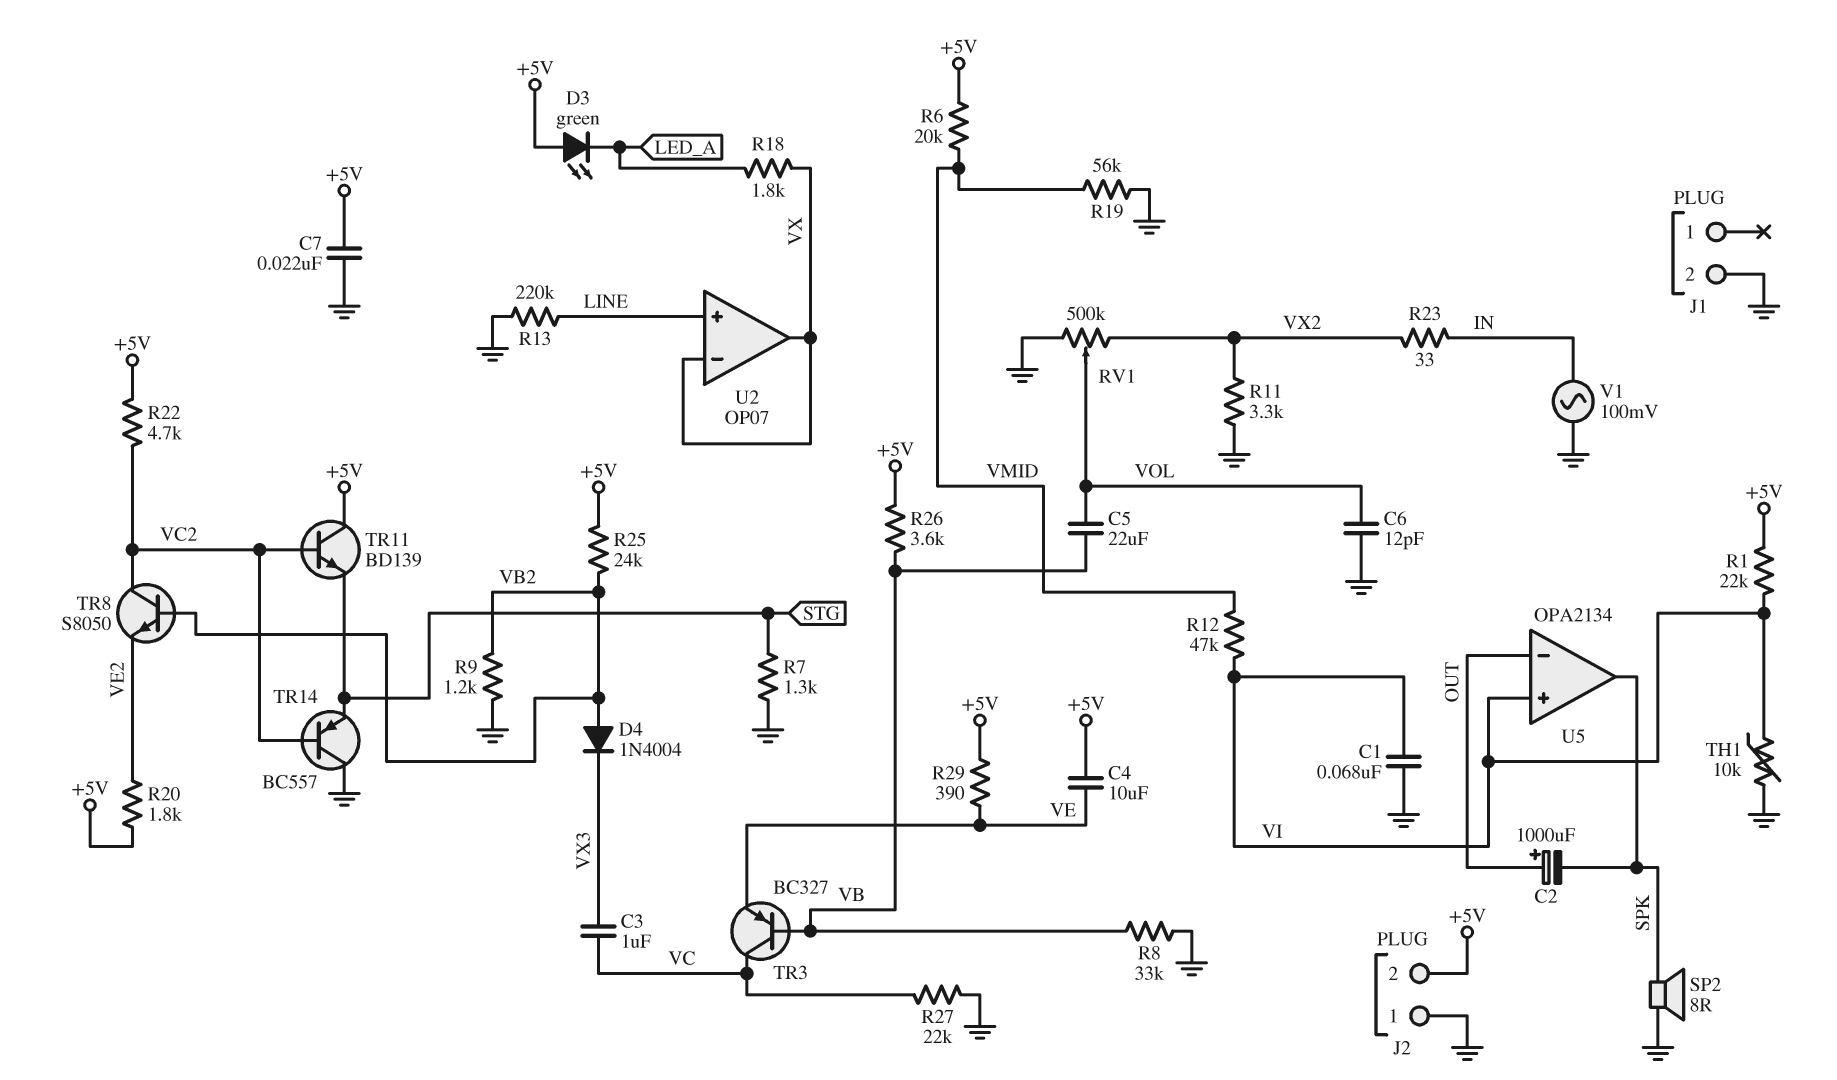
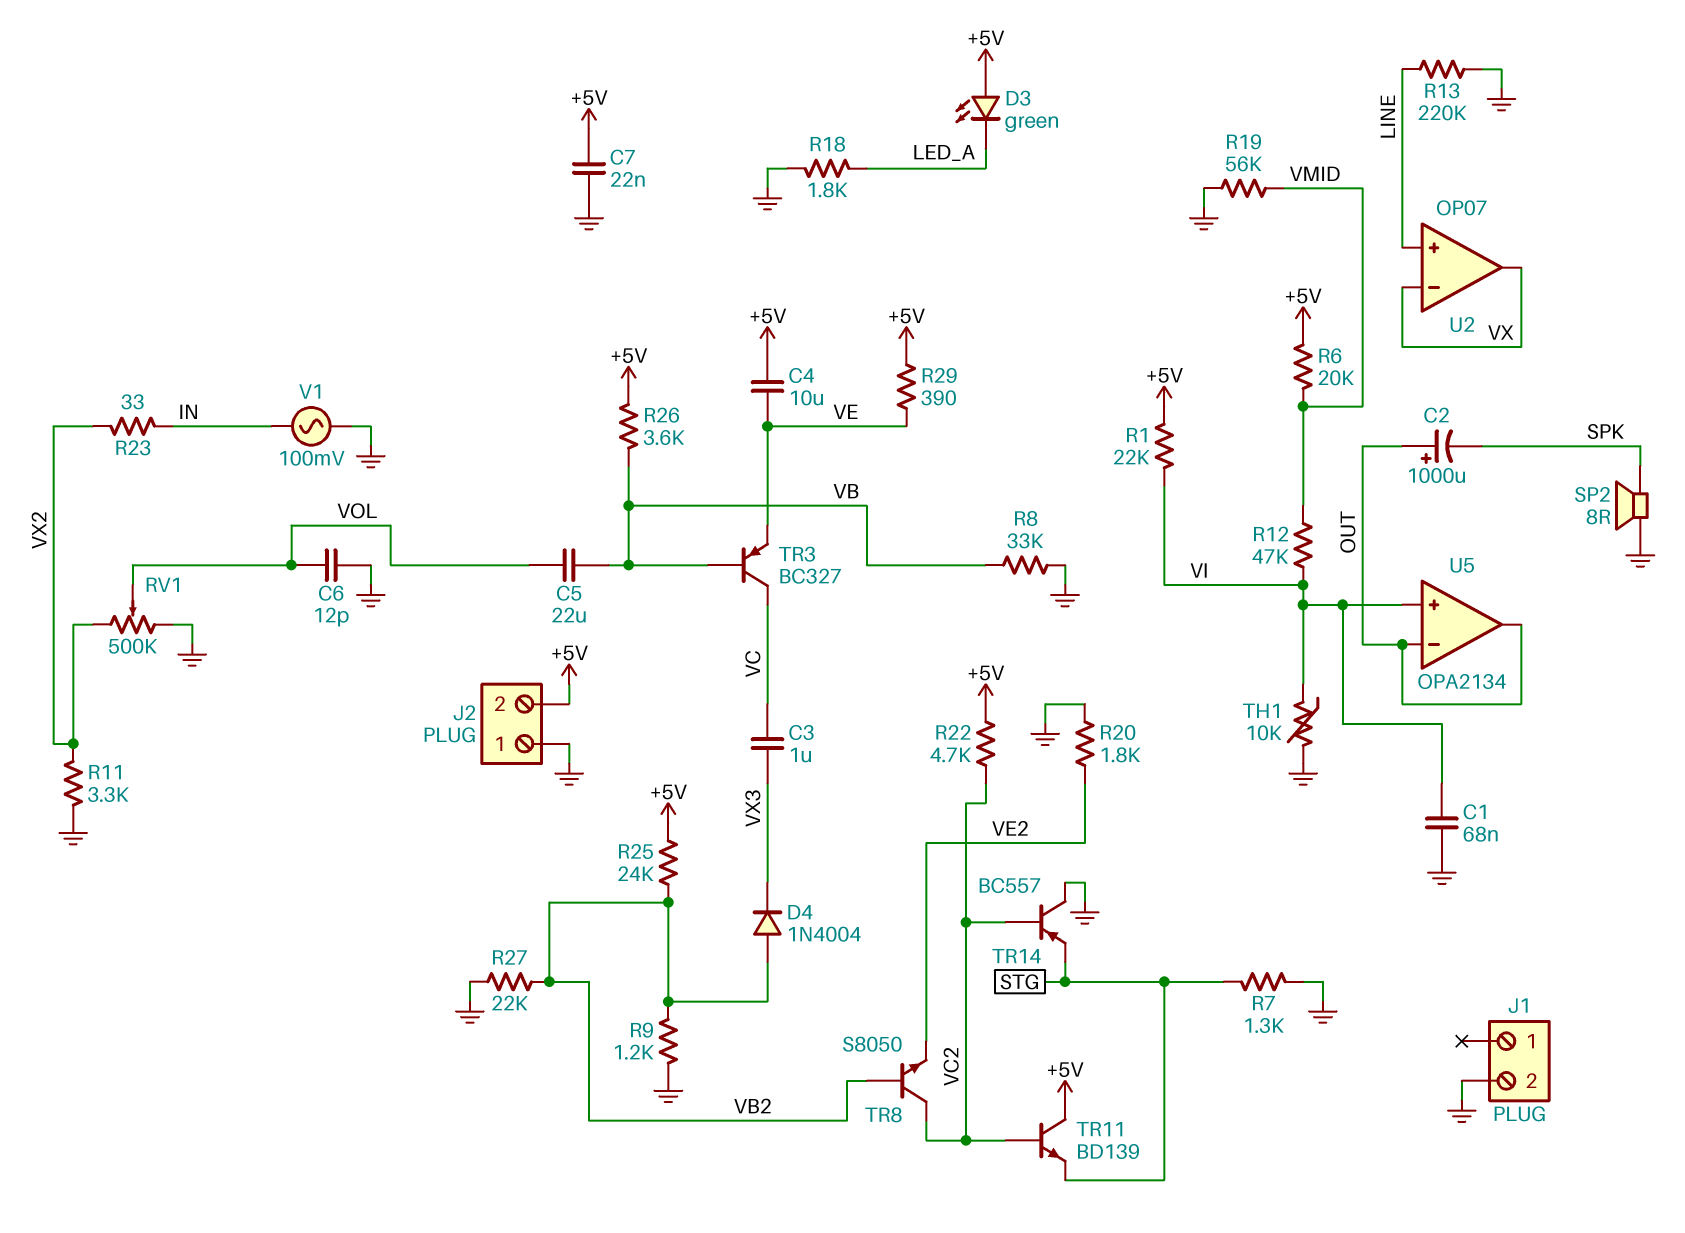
R18: 1.8k (LED_A, VX) -> 1.8k (GND, LED_A)
R20: 1.8k (+5V, VE2) -> 1.8k (GND, VE2)
R27: 22k (GND, VC) -> 22k (GND, VB2)
U5 pin out: SPK -> OUT

